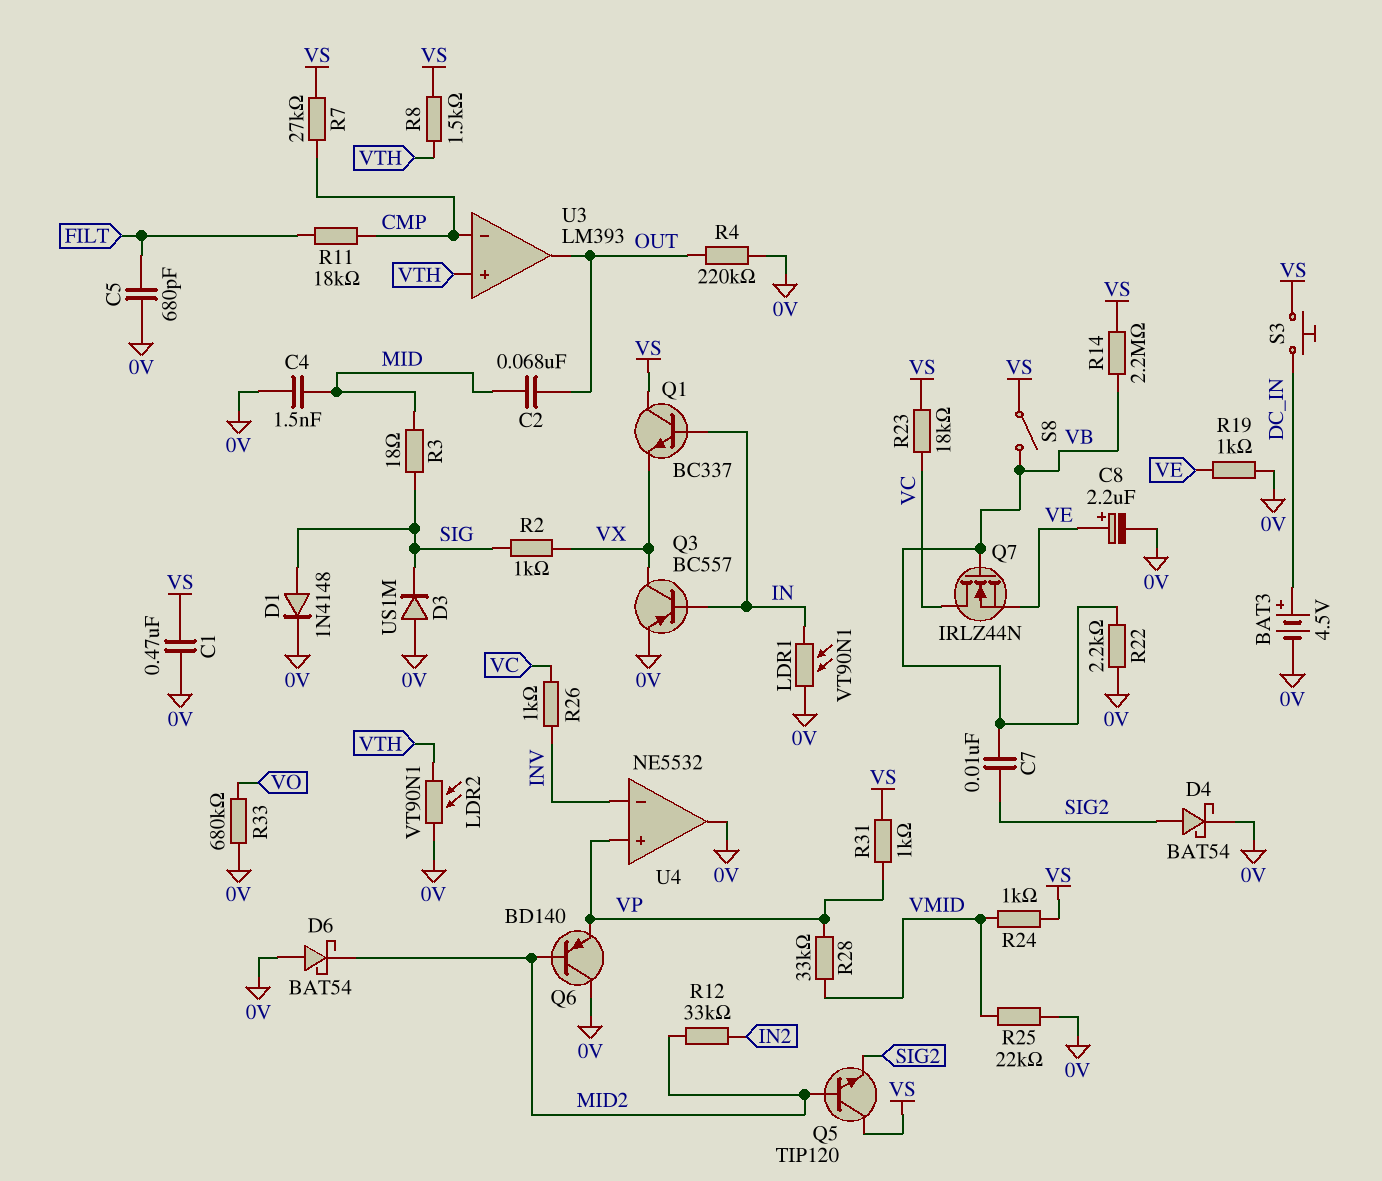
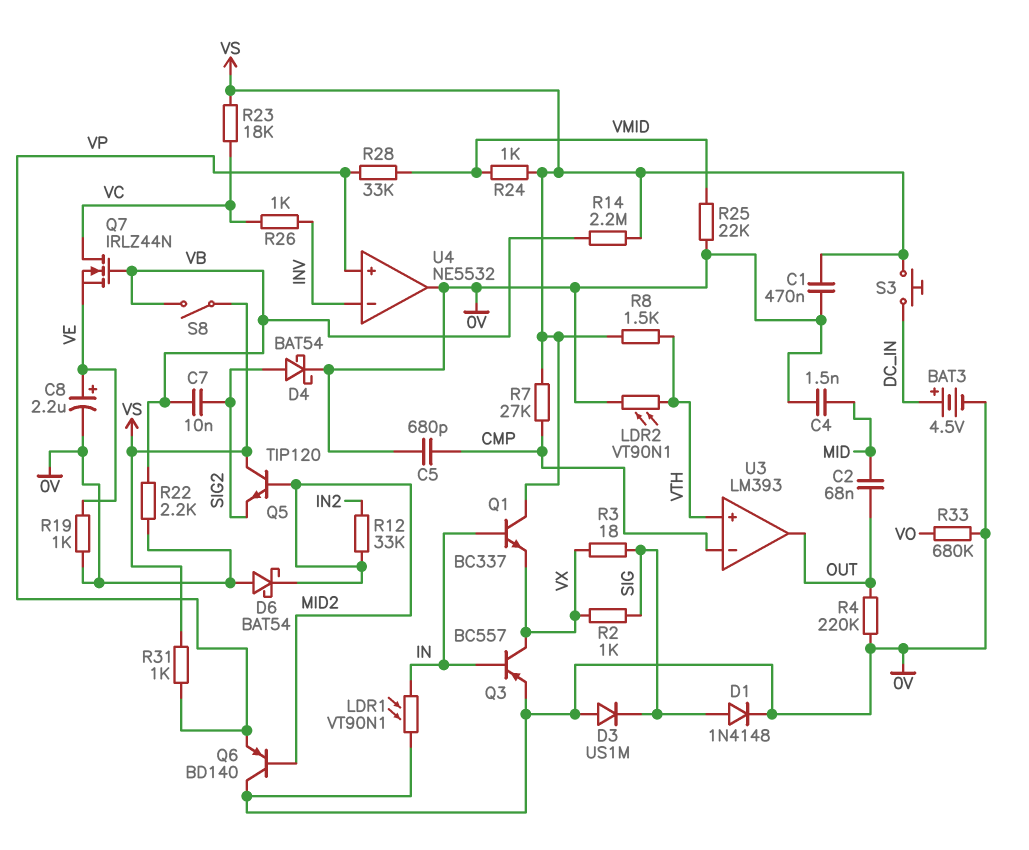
C5: 680pF (0V, FILT) -> 680pF (0V, CMP)
R3: 18 (MID, SIG) -> 18 (SIG, VX)
R11: 18k (CMP, FILT) -> none

